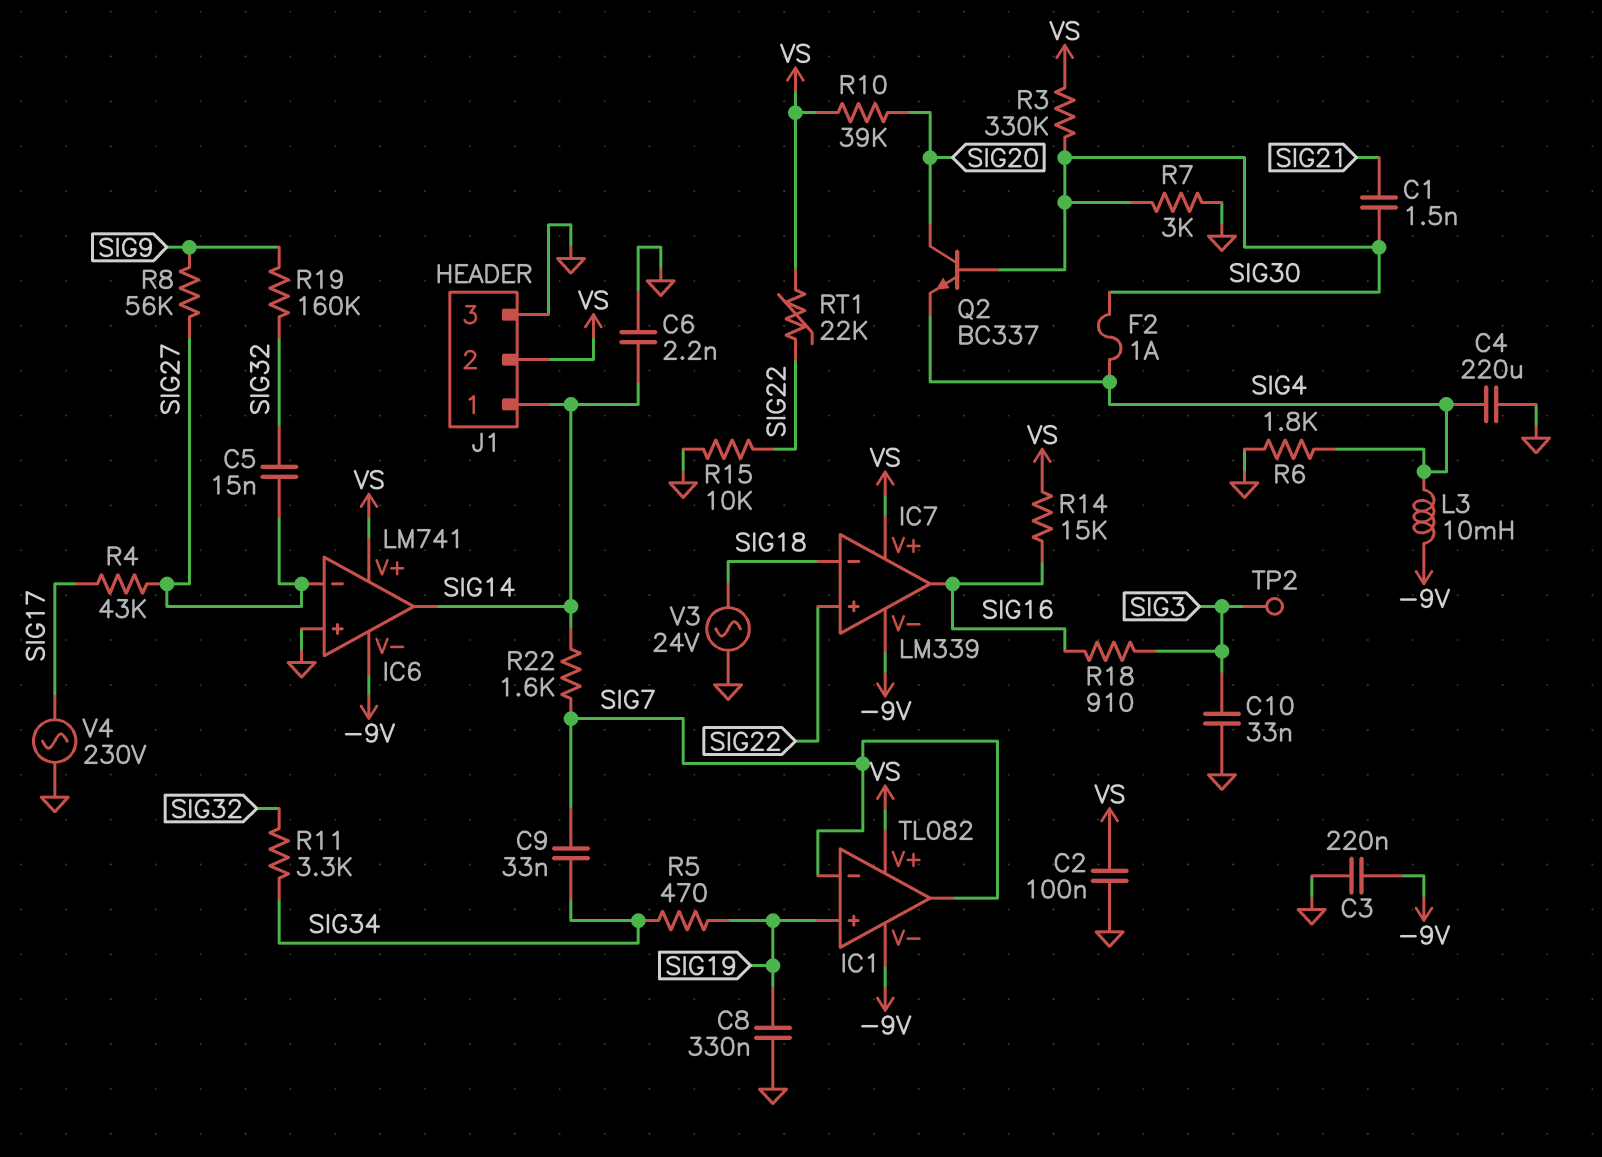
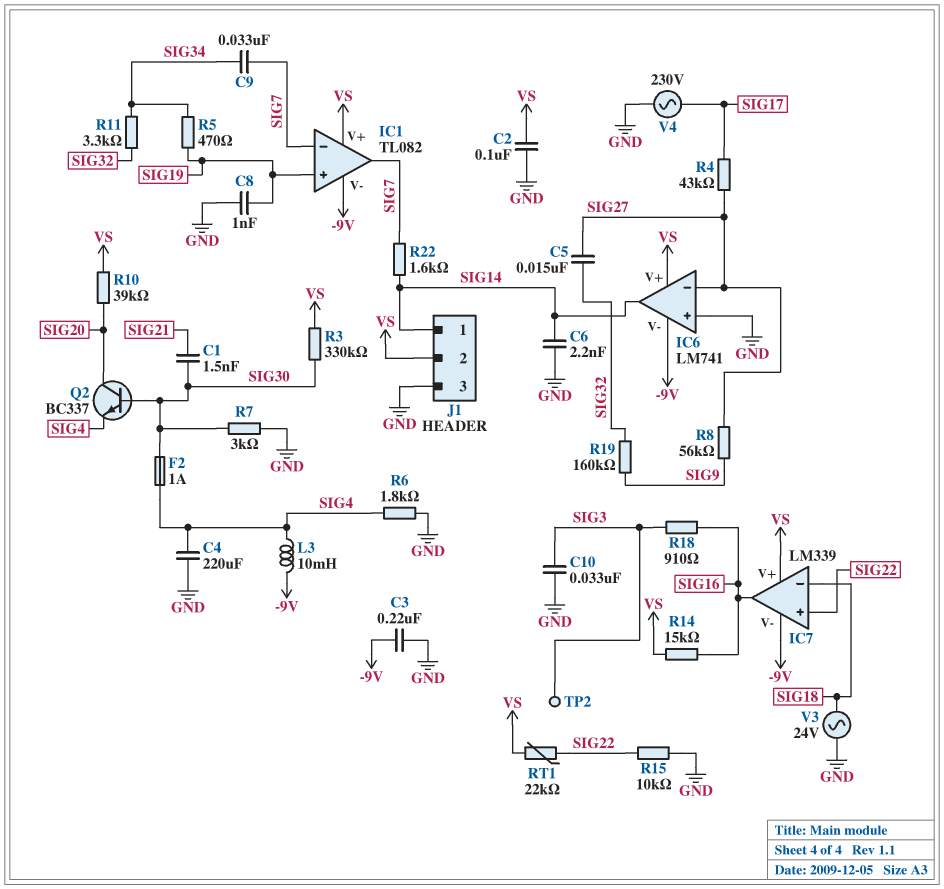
C8: 330nF (GND, SIG19) -> 1nF (GND, SIG19)

